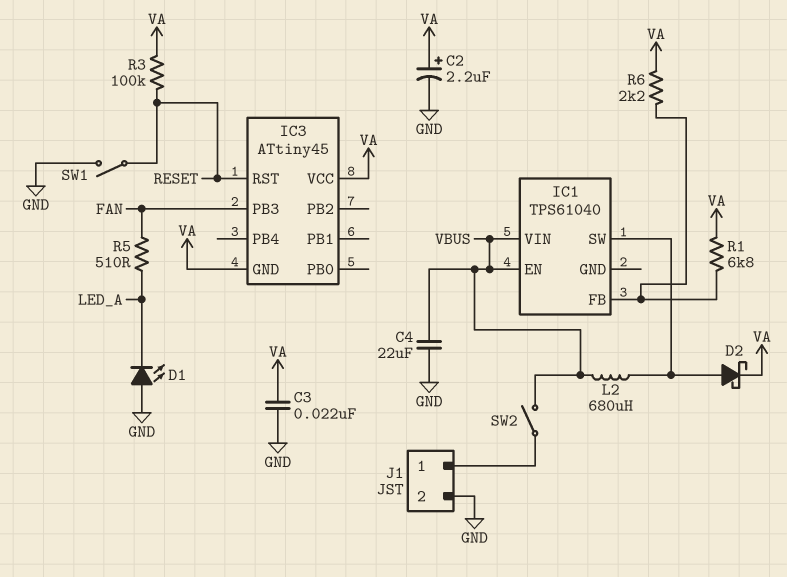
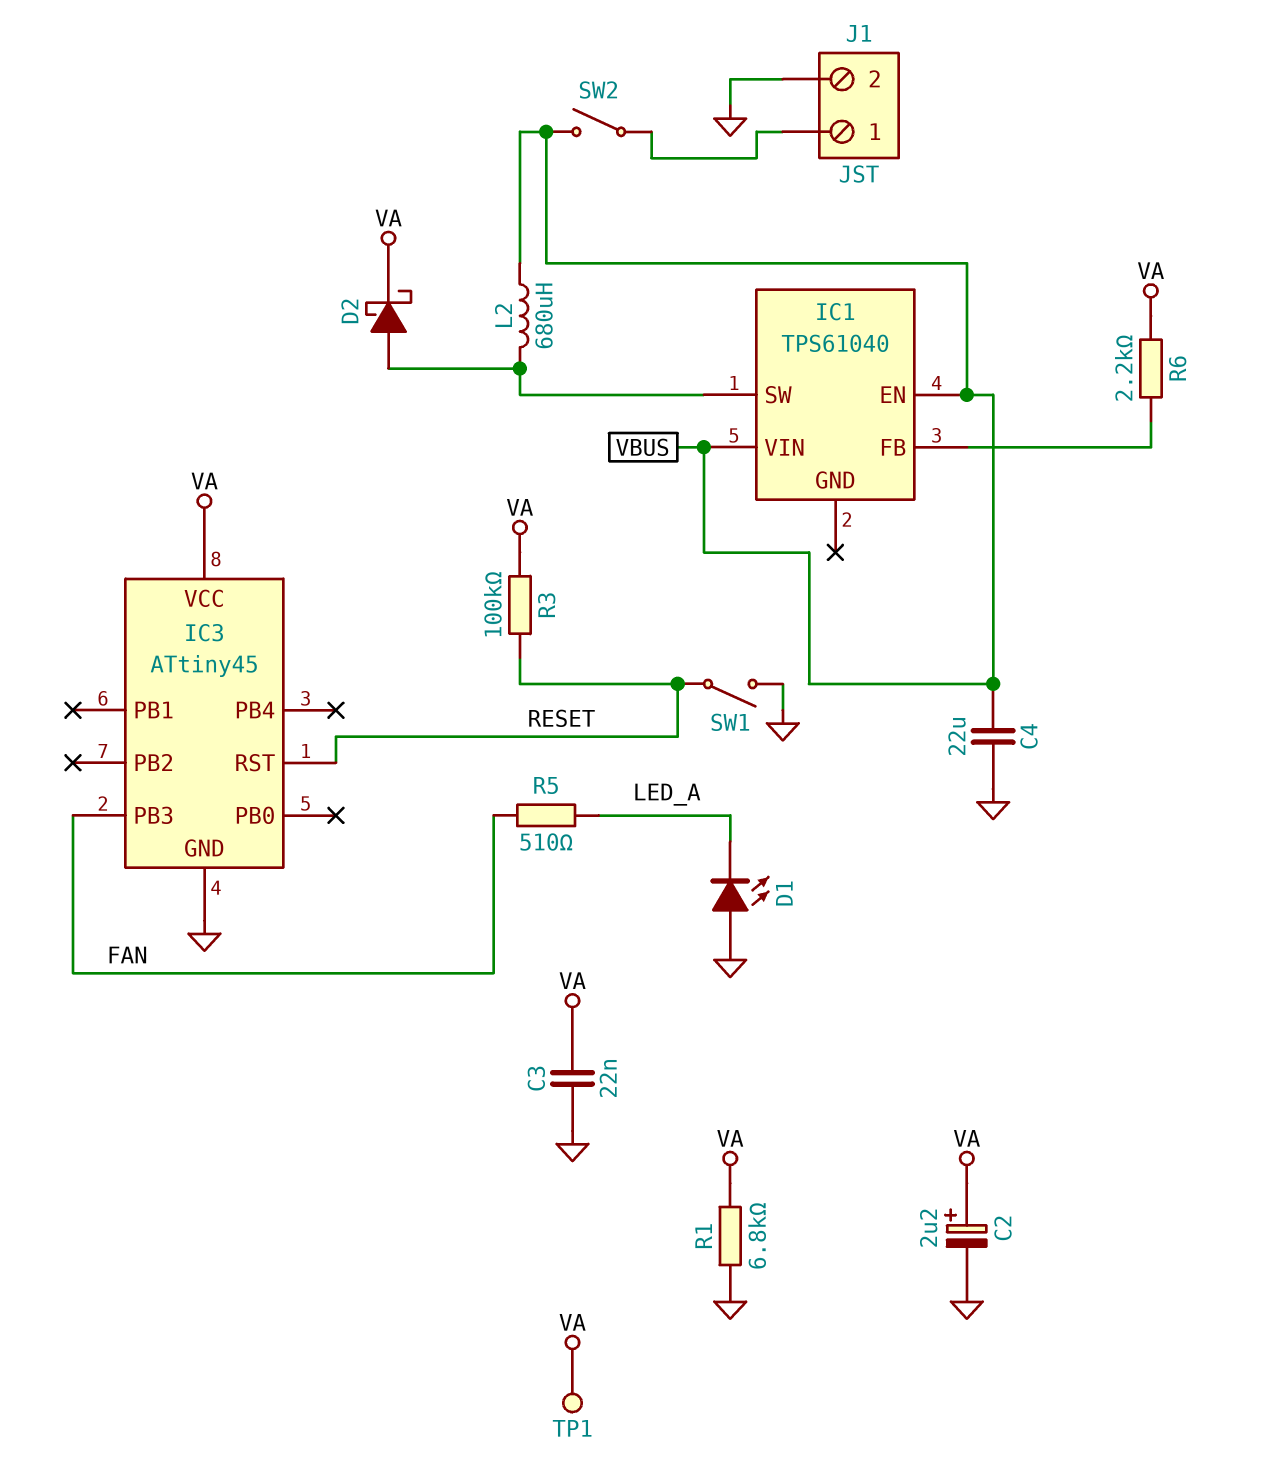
IC3 pin GND: VA -> GND
R1: 6.8k (IC1/FB, VA) -> 6.8k (GND, VA)
TP1: none -> test point (VA)

